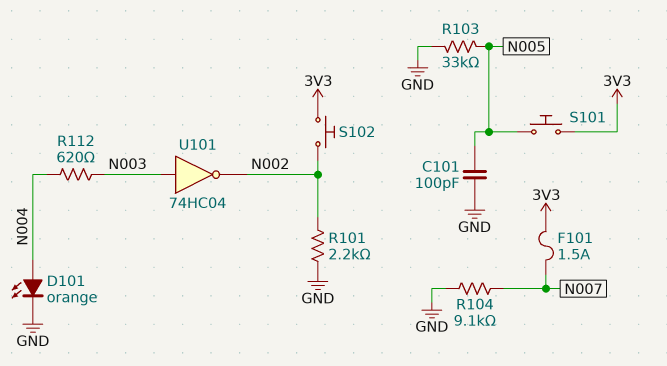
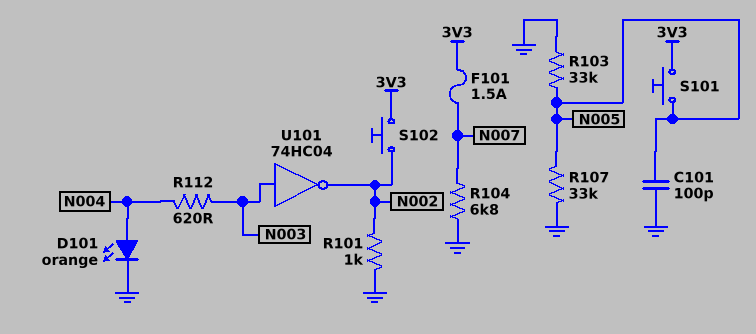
R101: 2.2k (GND, N002) -> 1k (GND, N002)
R104: 9.1k (GND, N007) -> 6.8k (GND, N007)
R107: none -> 33k (GND, N005)

